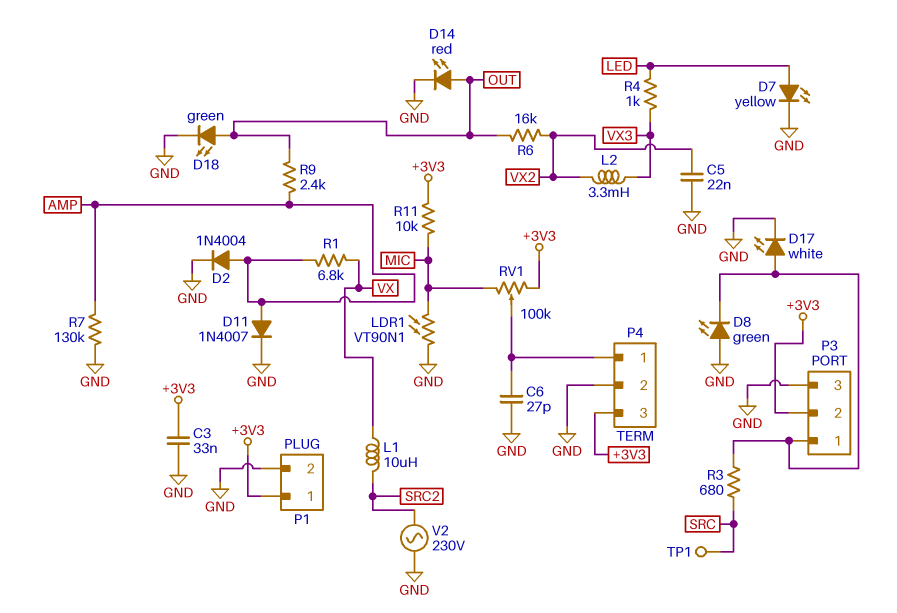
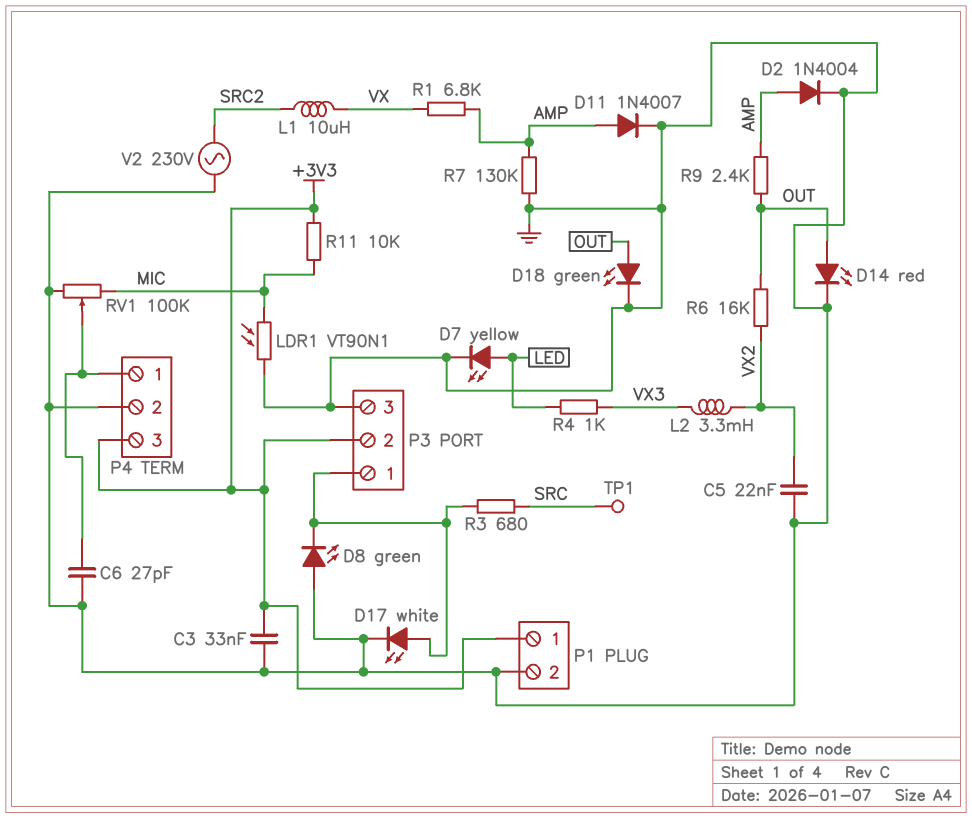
RV1: 100k (+3V3, MIC, wiper P4/1) -> 100k (GND, MIC, wiper P4/1)

